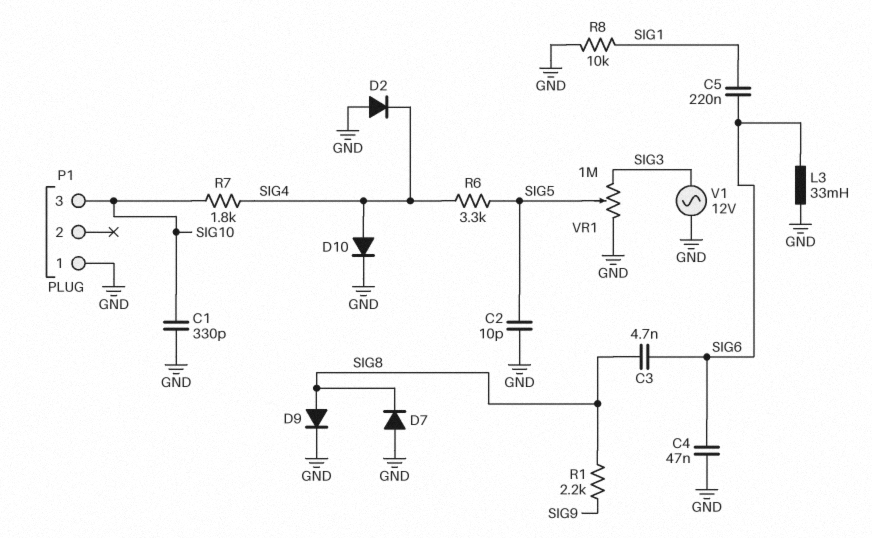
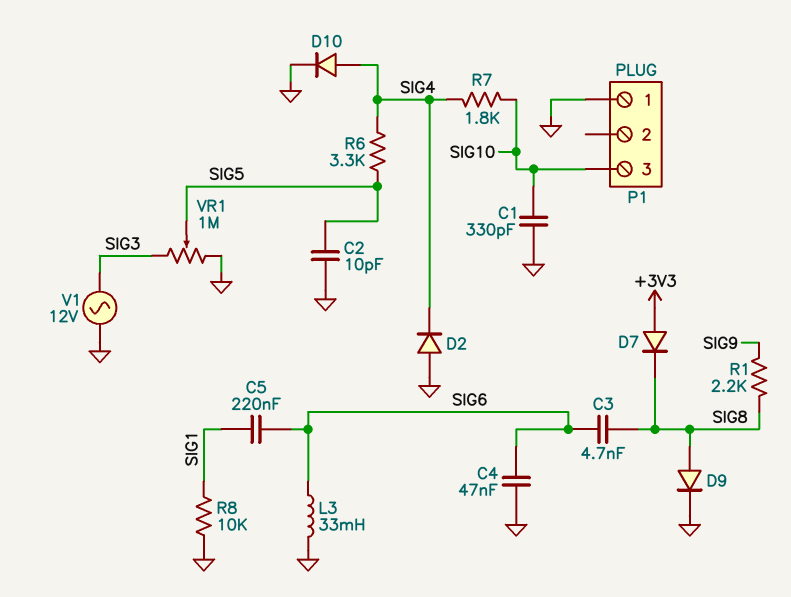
D7: diode (A GND, K SIG8) -> diode (A +3V3, K SIG8)

